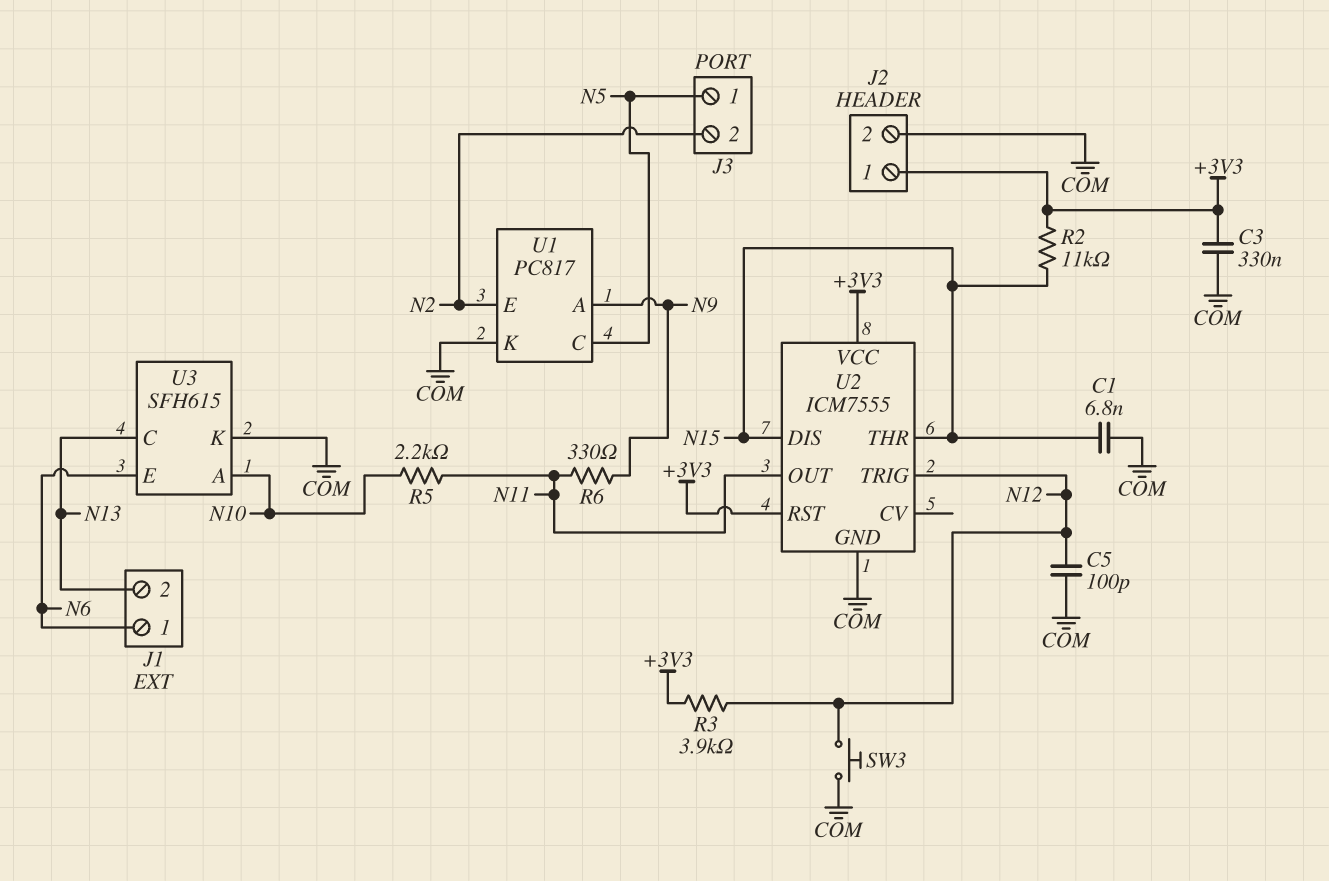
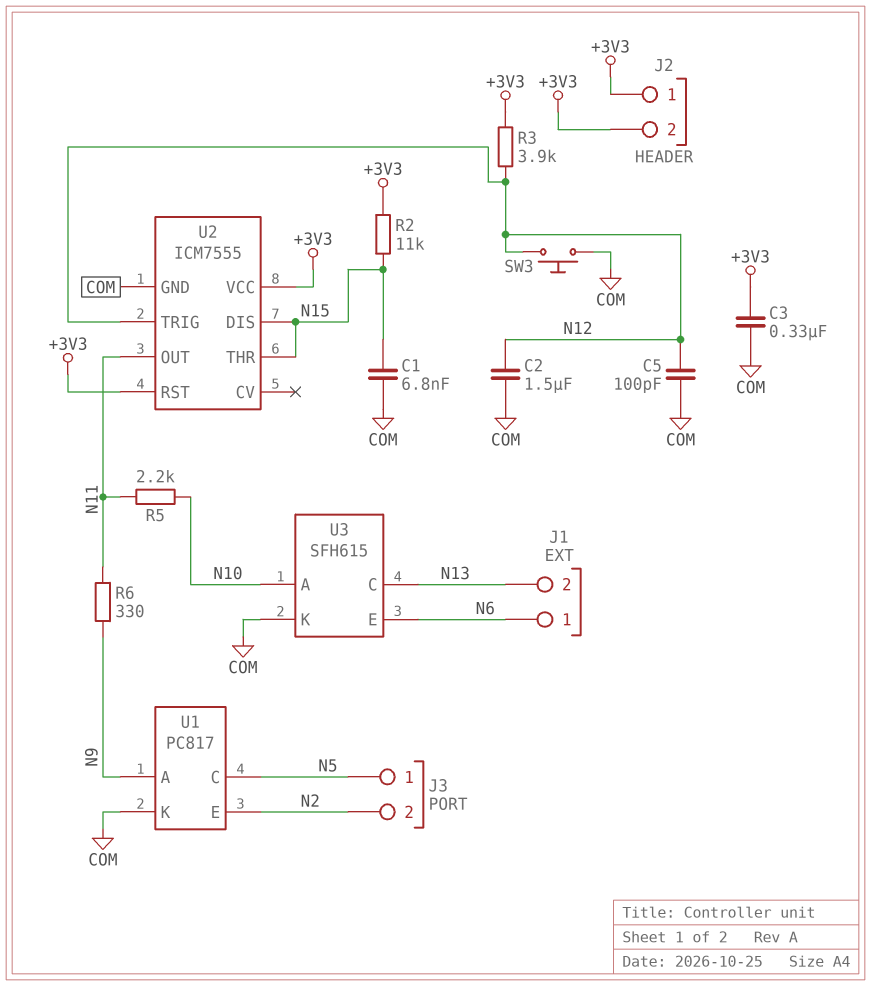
C2: none -> 1.5uF (COM, N12)
J2 pin 2: COM -> +3V3

